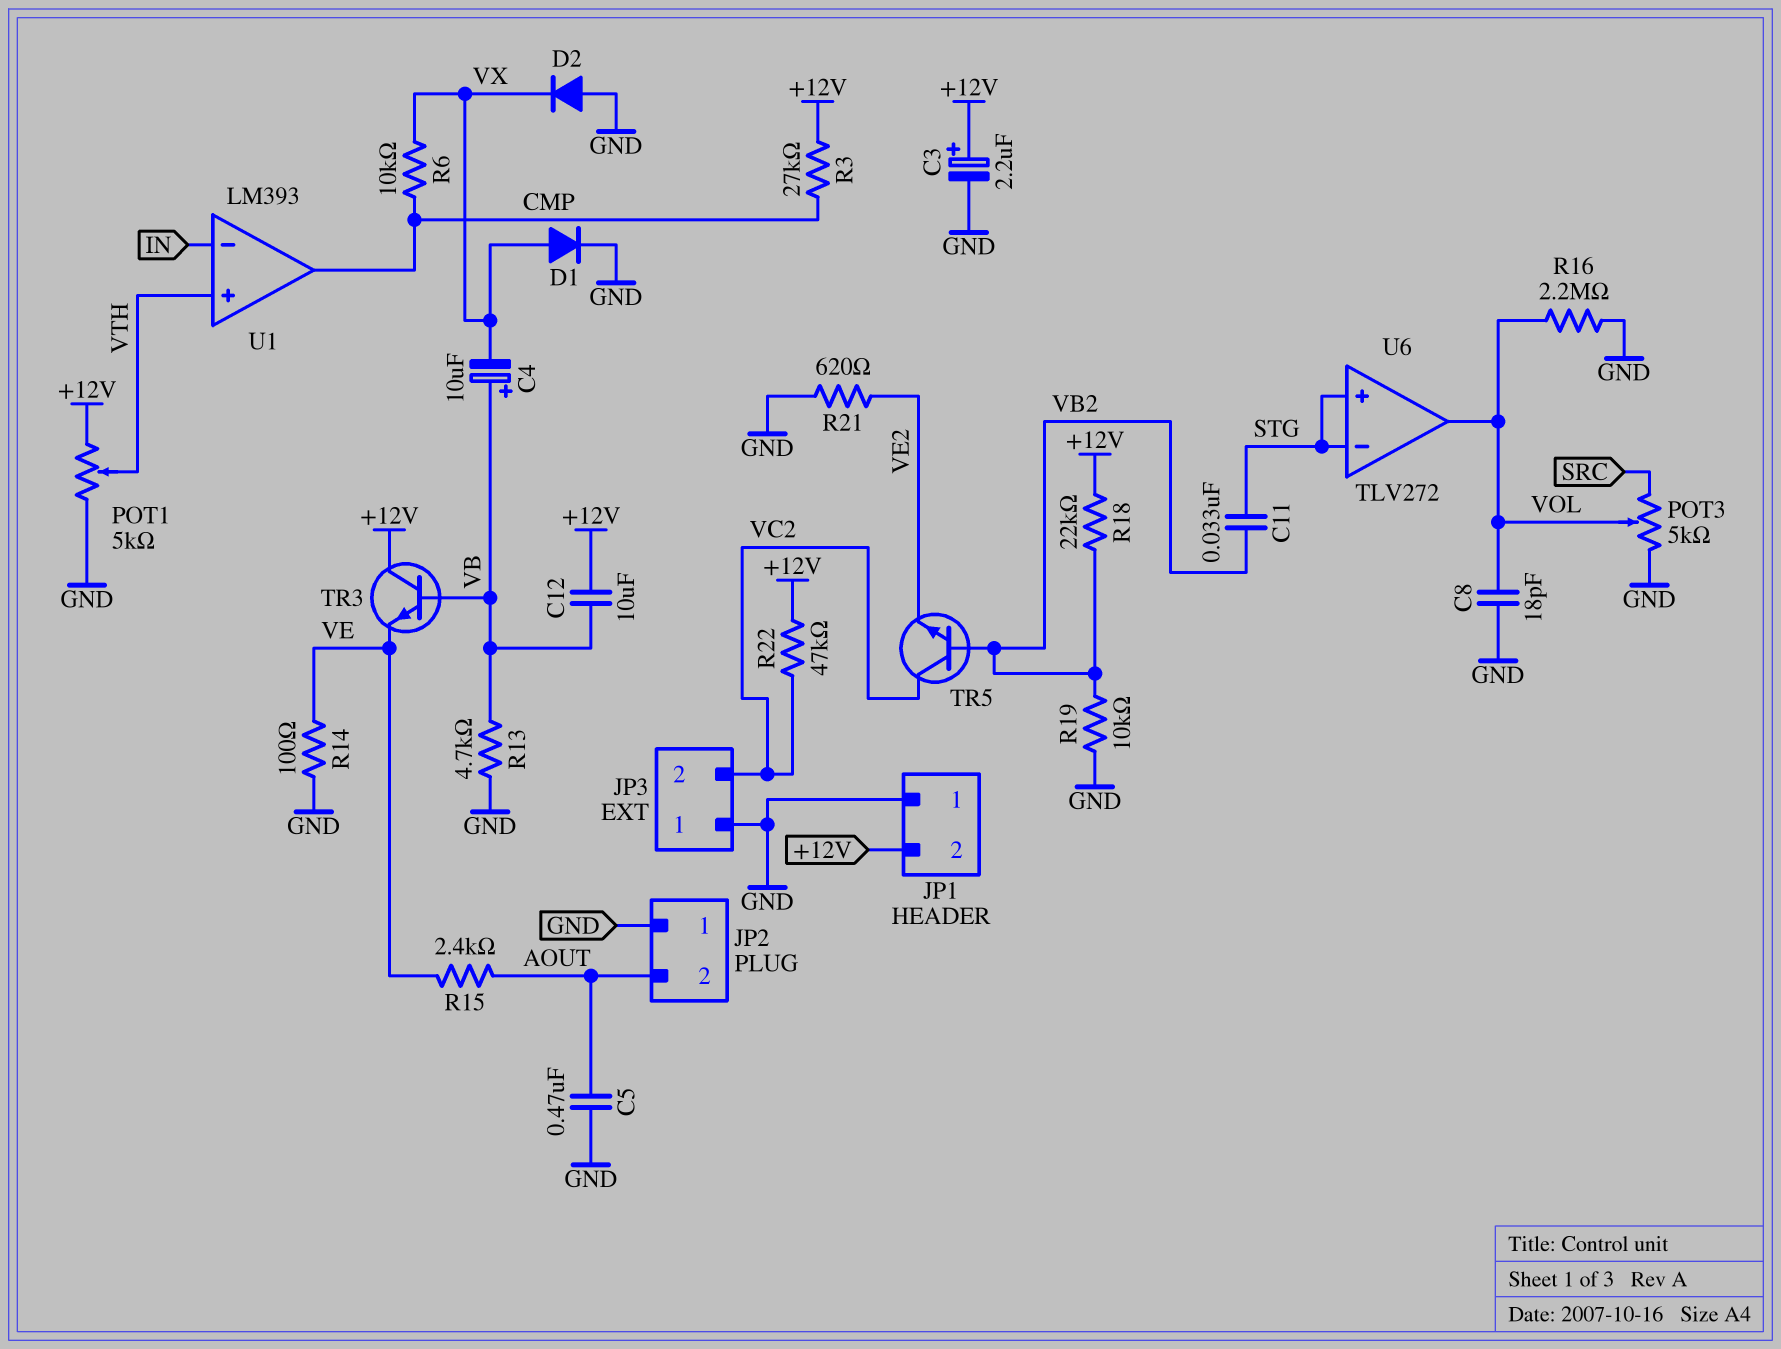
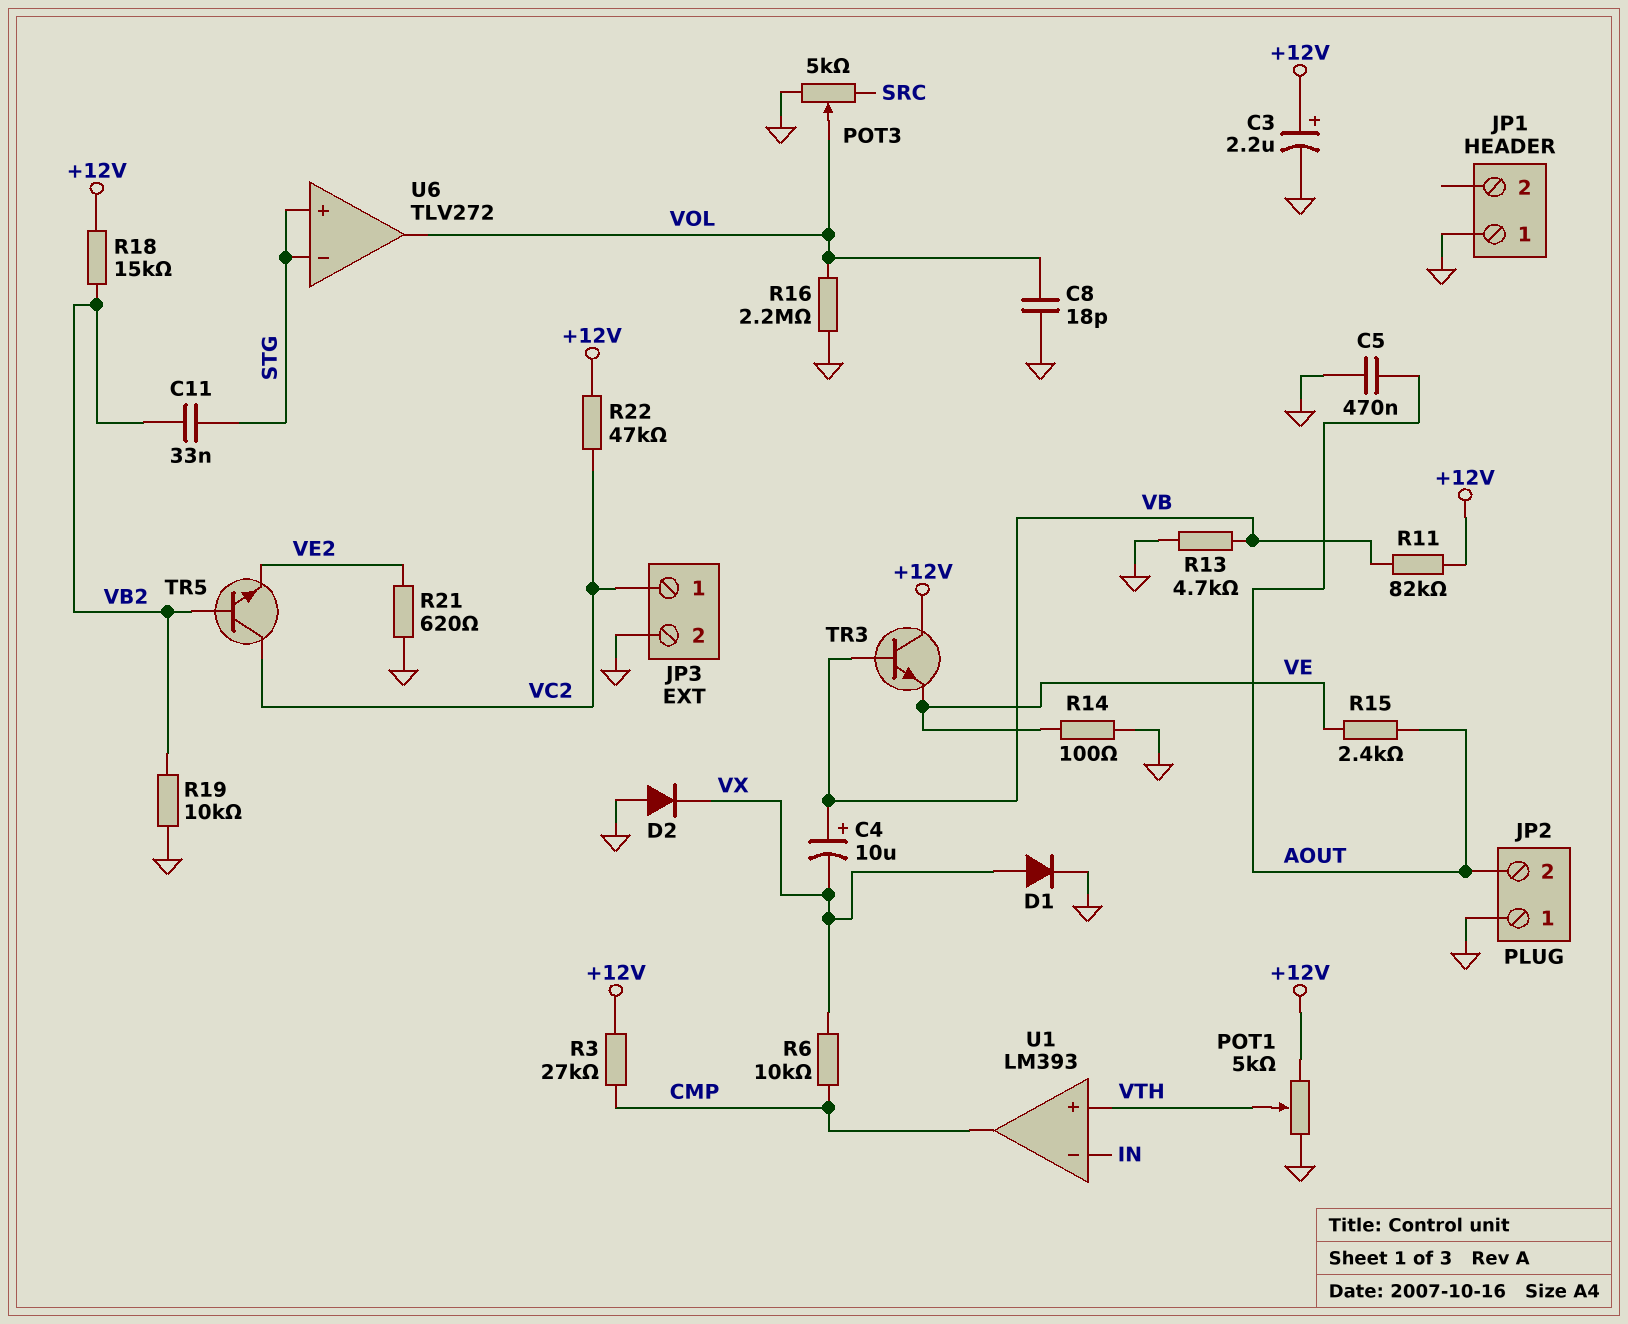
C12: 10uF (+12V, VB) -> none
JP1 pin 2: +12V -> none
JP3 pin 1: GND -> VC2
JP3 pin 2: VC2 -> GND
R11: none -> 82k (+12V, VB)
R18: 22k (+12V, VB2) -> 15k (+12V, VB2)

